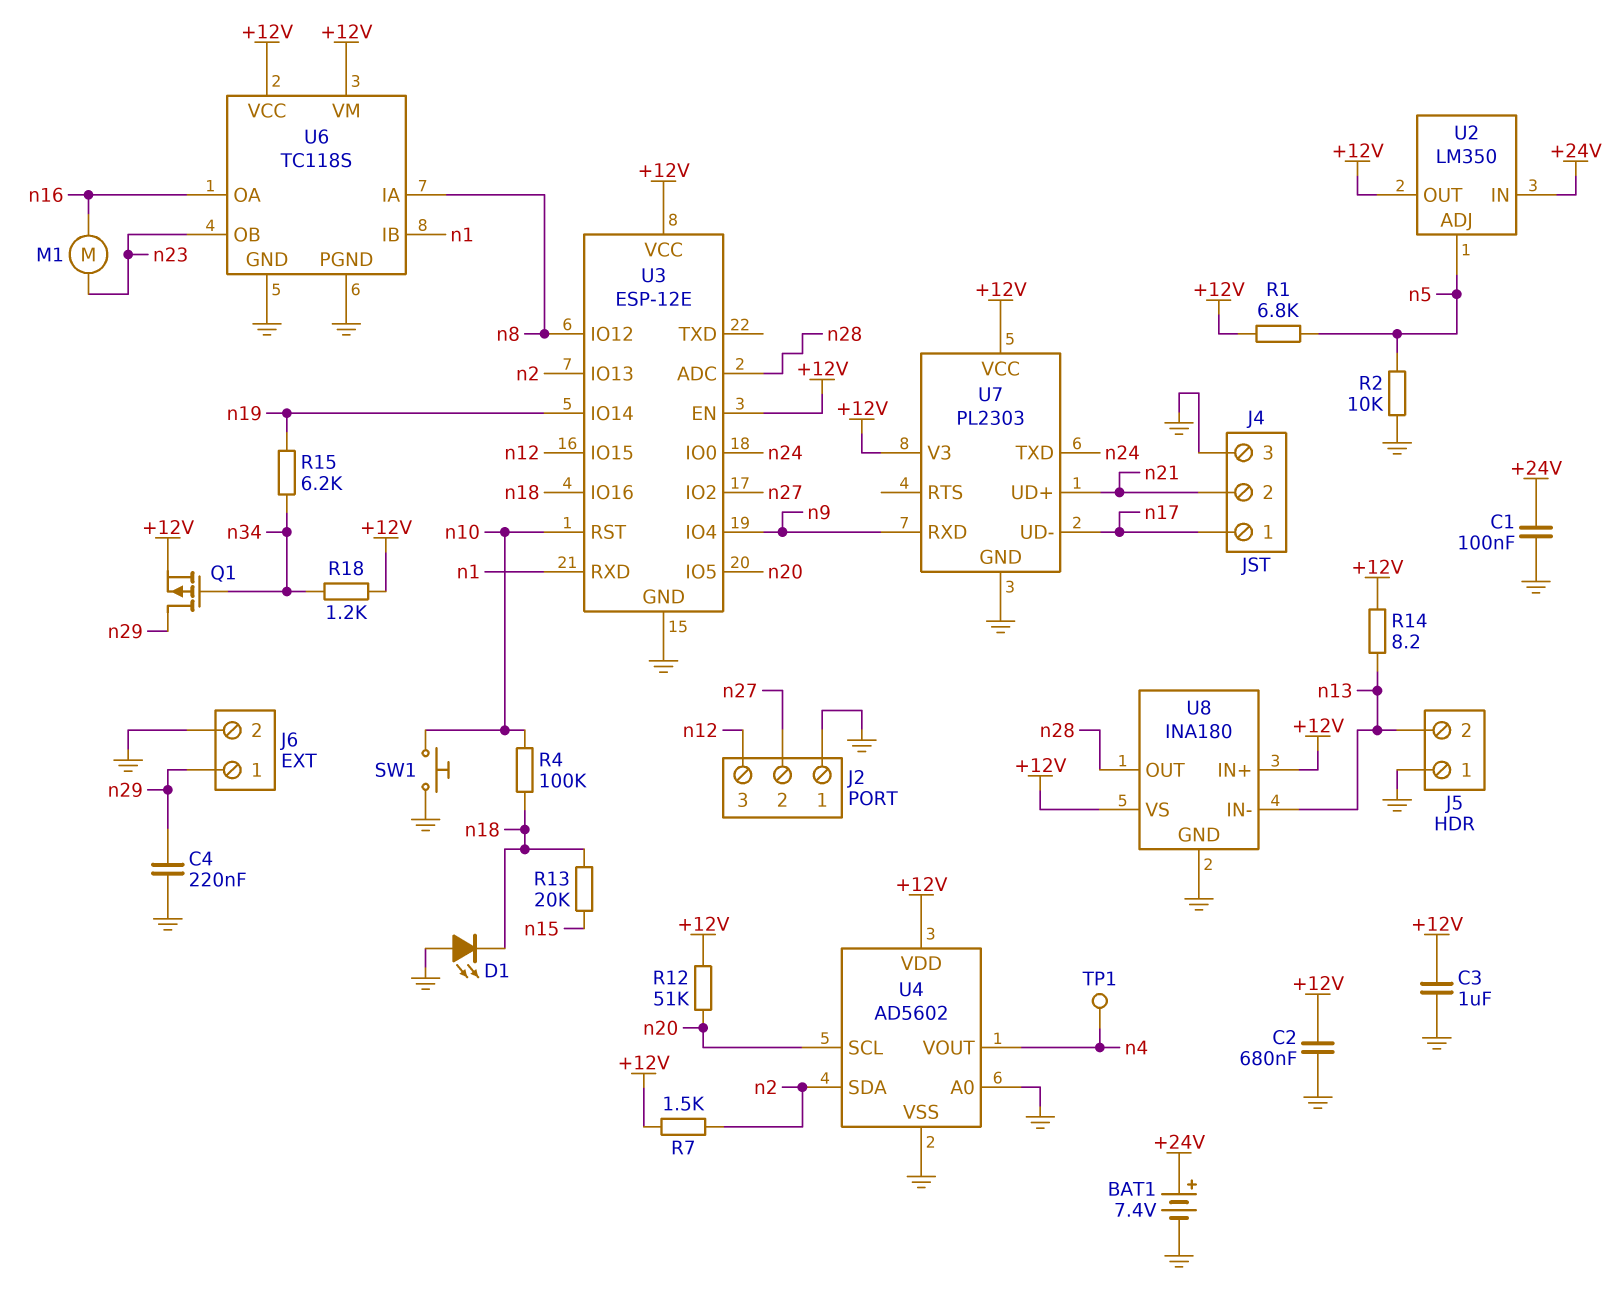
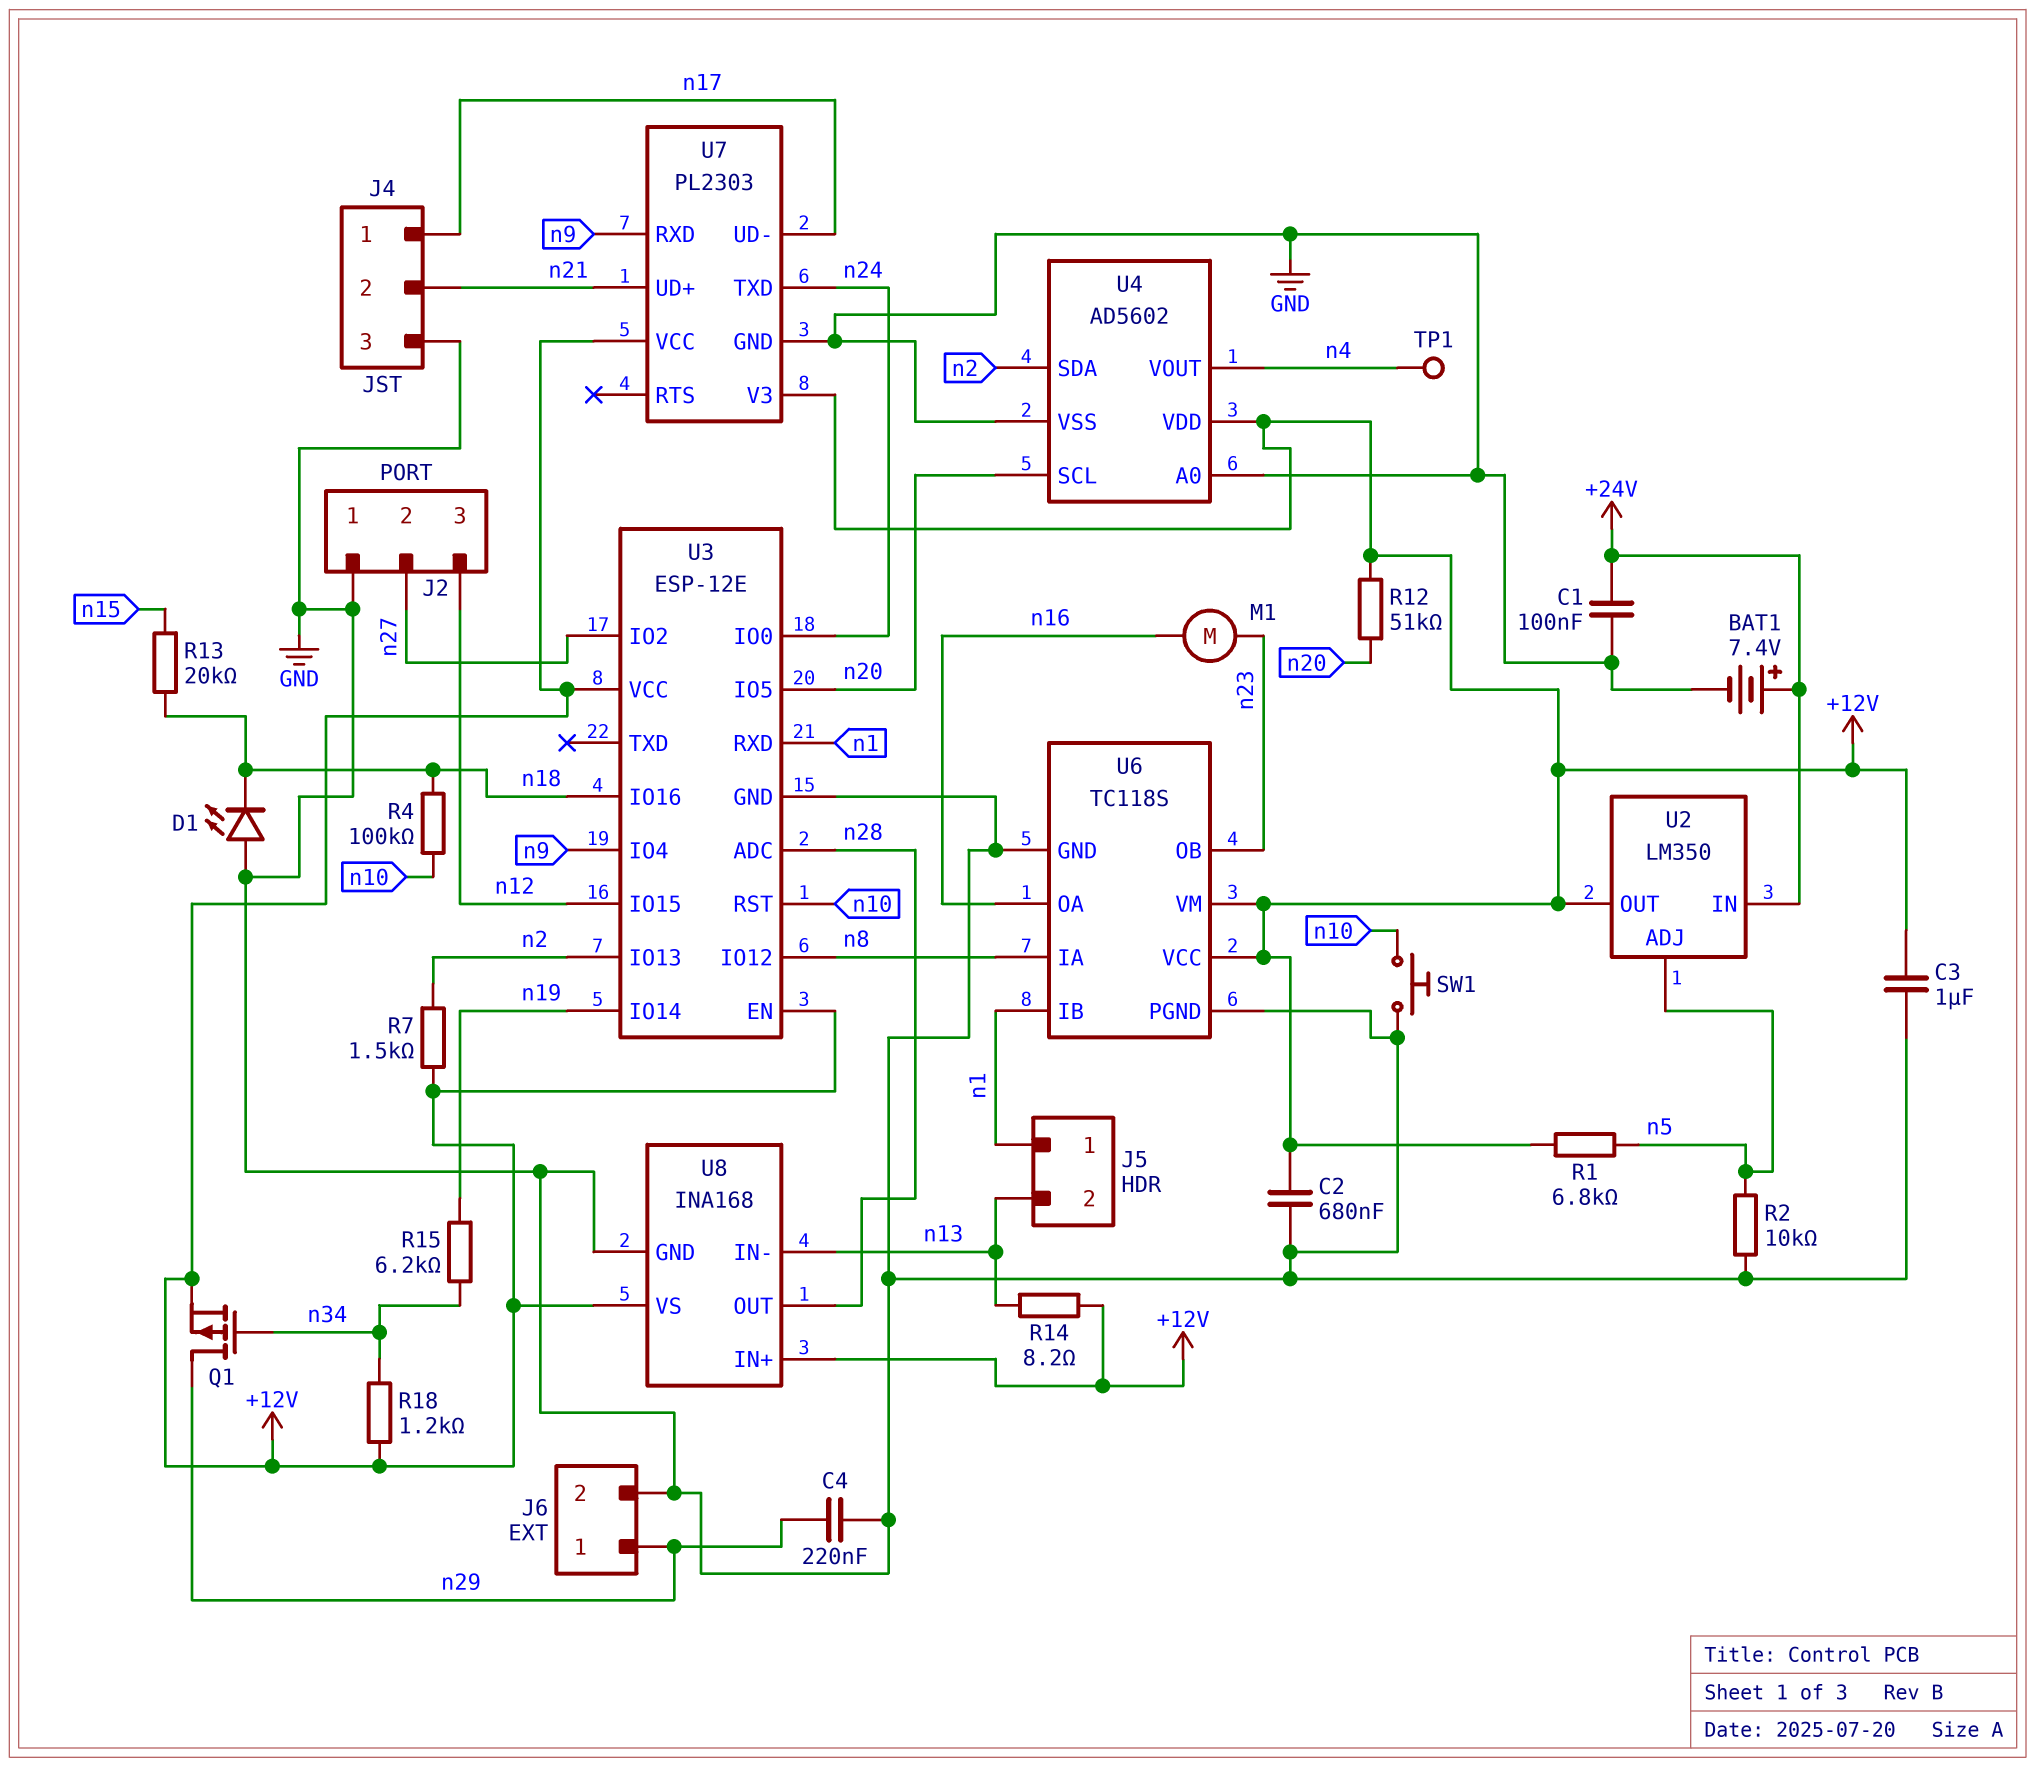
J5 pin 1: GND -> n1
U8: INA180 -> INA168

